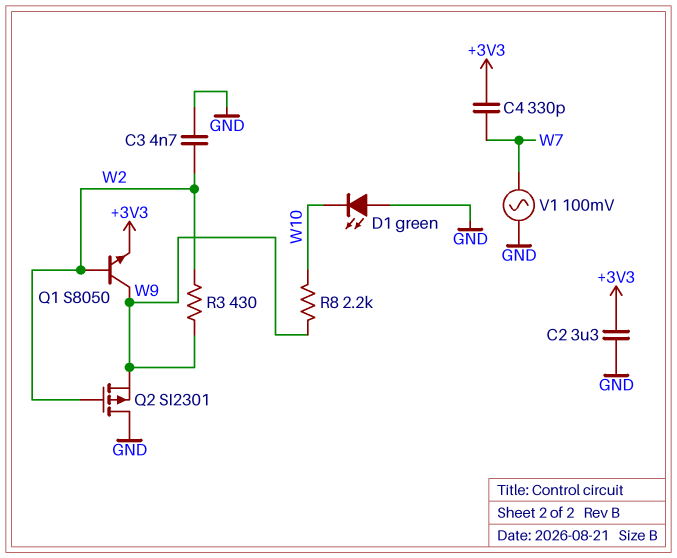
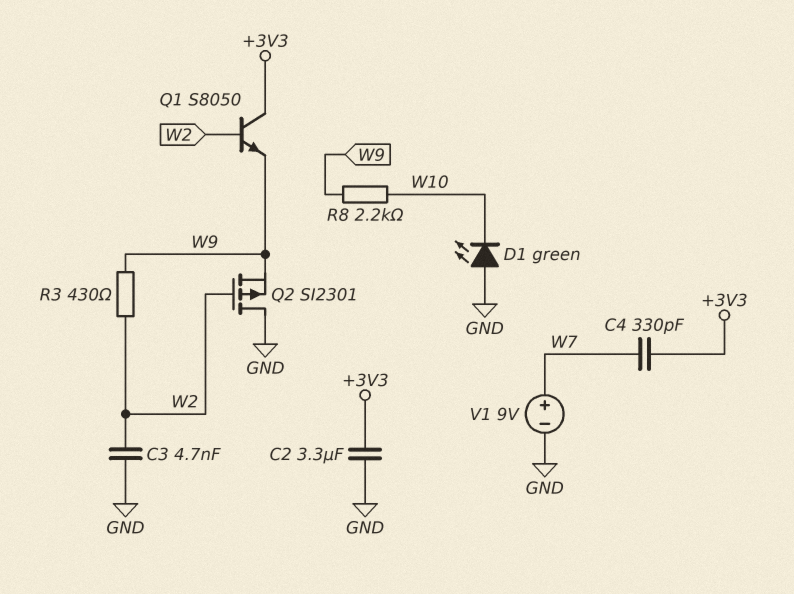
Q1: NPN S8050 (B W2, C W9, E +3V3) -> NPN S8050 (B W2, C +3V3, E W9)
V1: AC 100mV (GND, W7) -> 9V (plus W7, minus GND)

